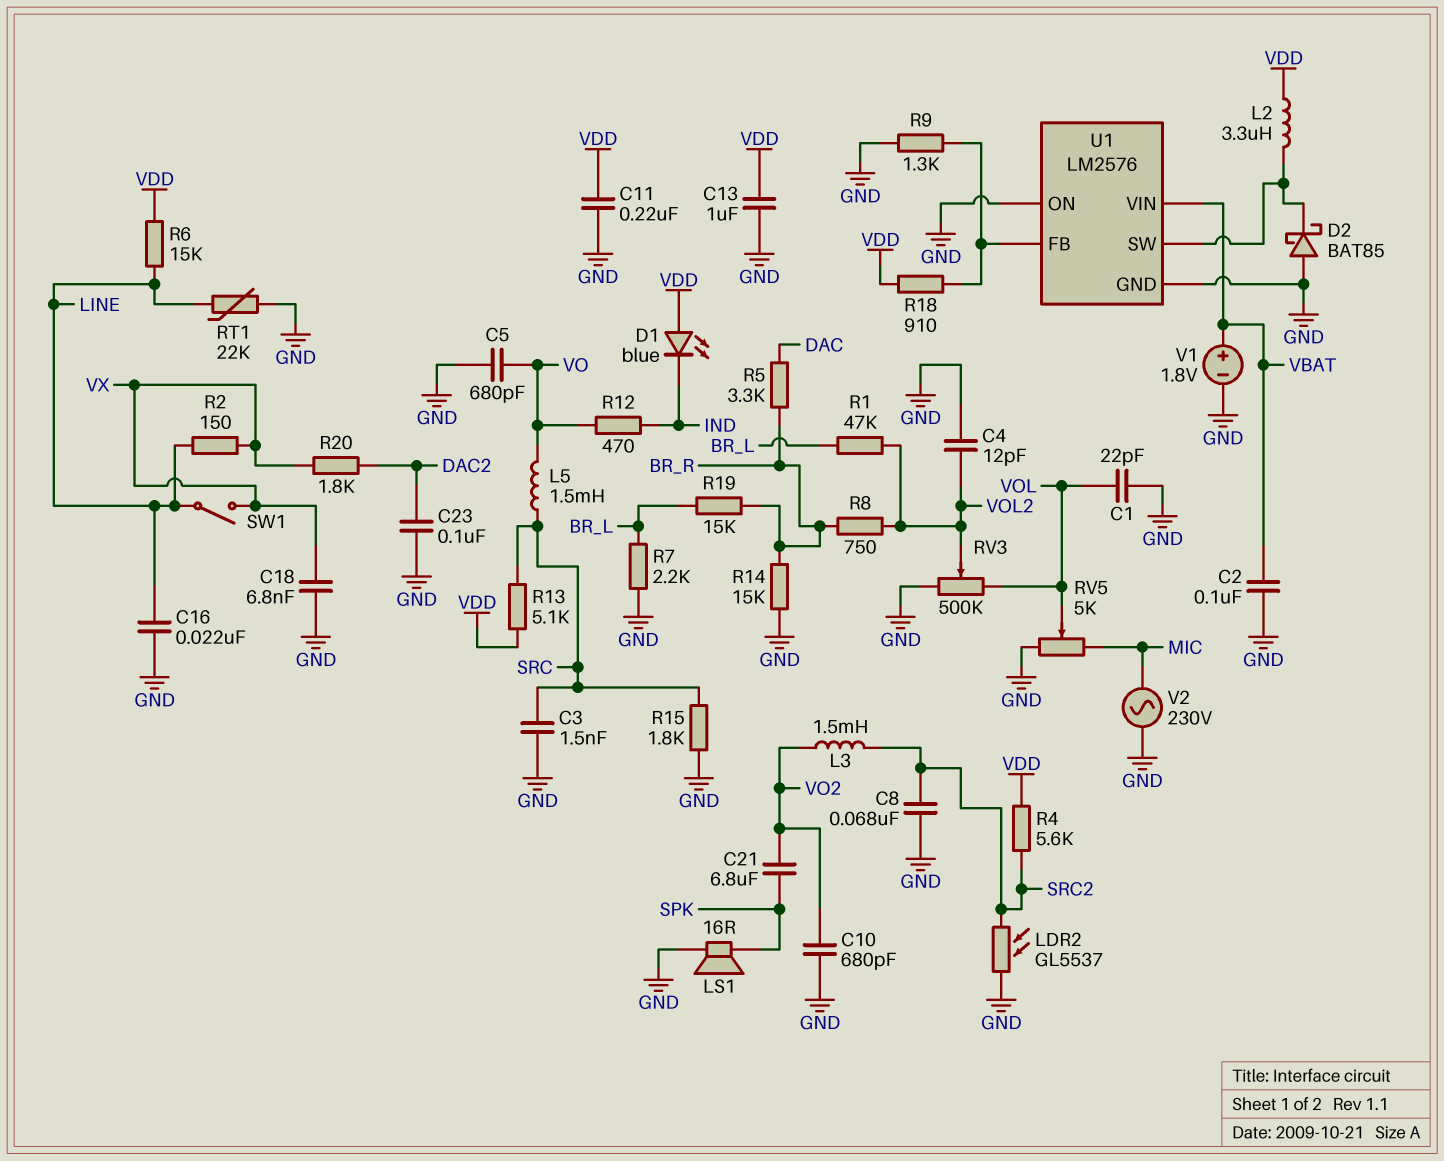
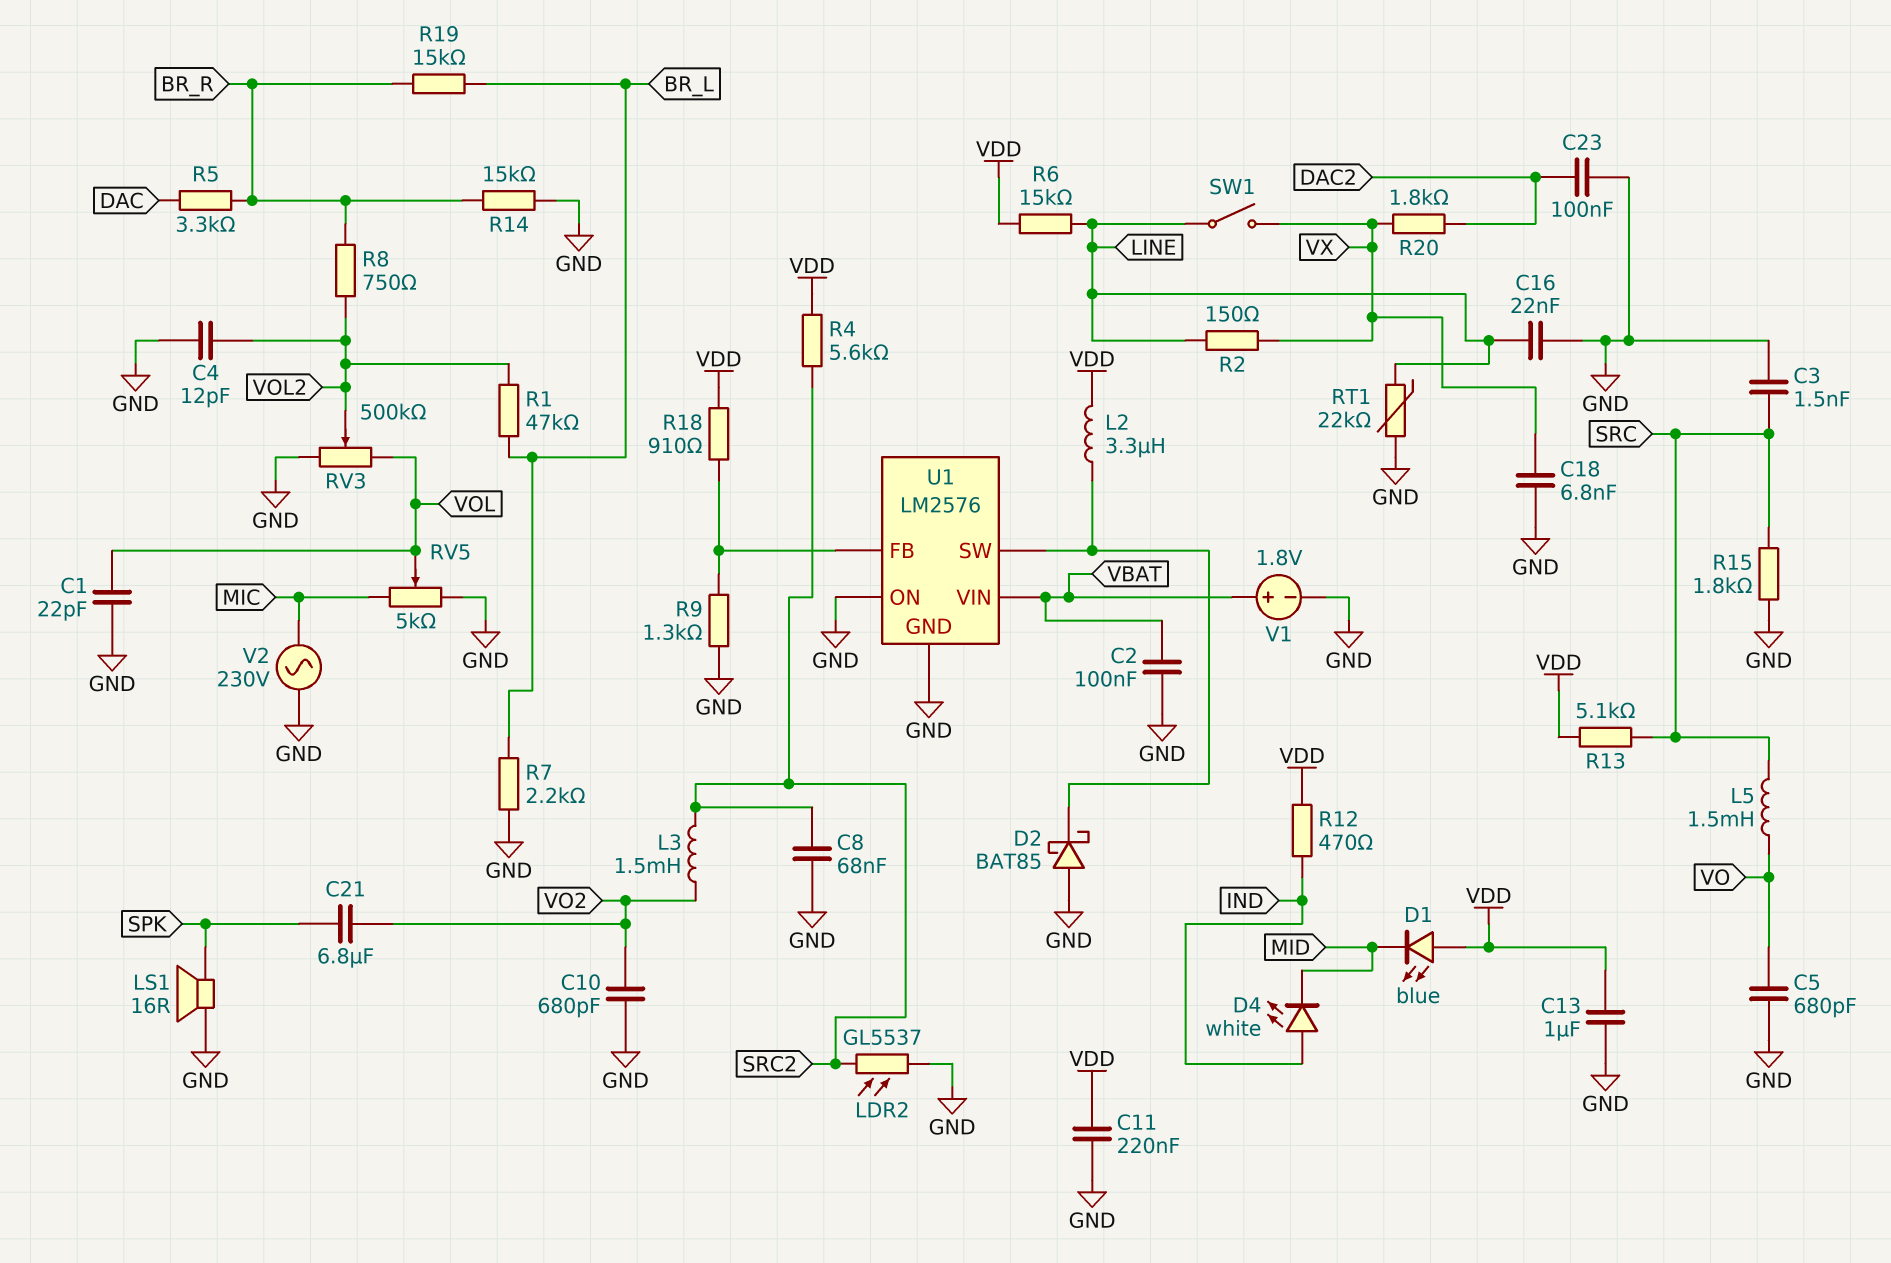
D1: LED blue (A VDD, K IND) -> LED blue (A VDD, K MID)
D4: none -> LED white (A IND, K MID)
R12: 470 (IND, VO) -> 470 (IND, VDD)

